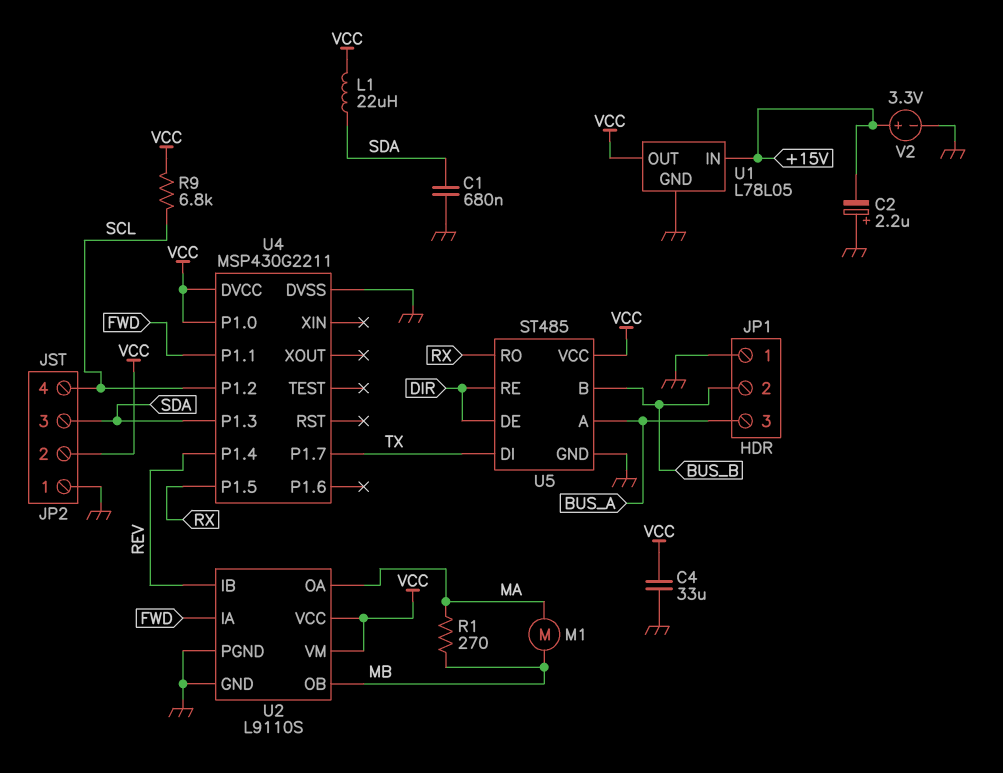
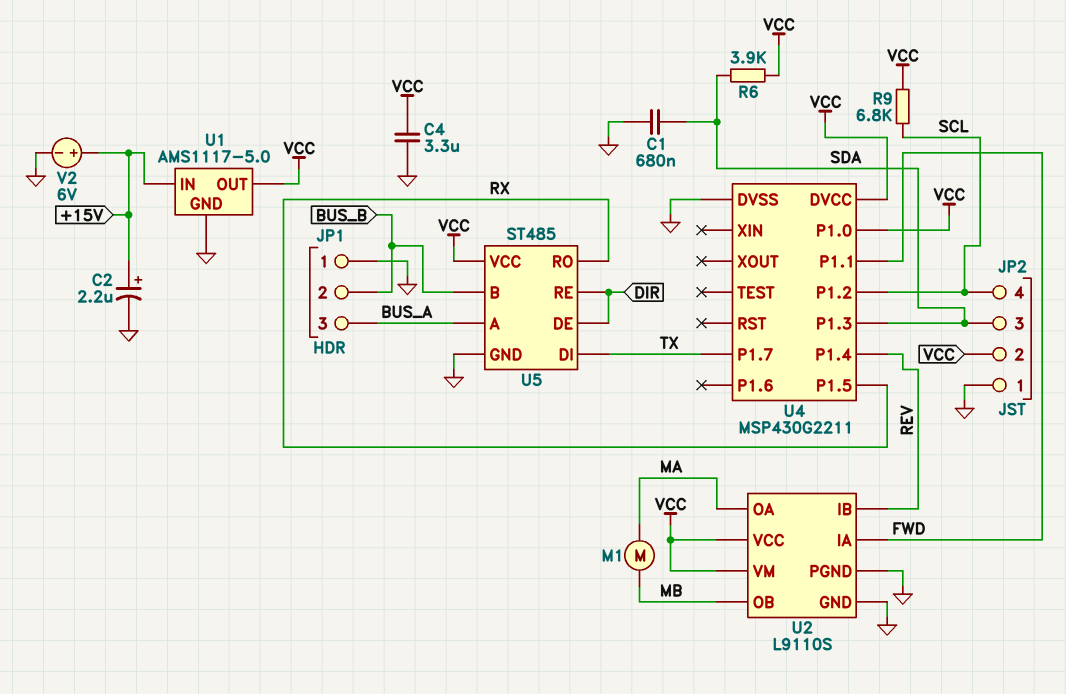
C2: 2.2uF (plus GND, minus +15V) -> 2.2uF (plus +15V, minus GND)
C4: 33uF (GND, VCC) -> 3.3uF (GND, VCC)
L1: 22uH (SDA, VCC) -> none
R1: 270 (MA, MB) -> none
R6: none -> 3.9k (SDA, VCC)
U1: L78L05 -> AMS1117-5.0
V2: 3.3V (plus +15V, minus GND) -> 6V (plus +15V, minus GND)

